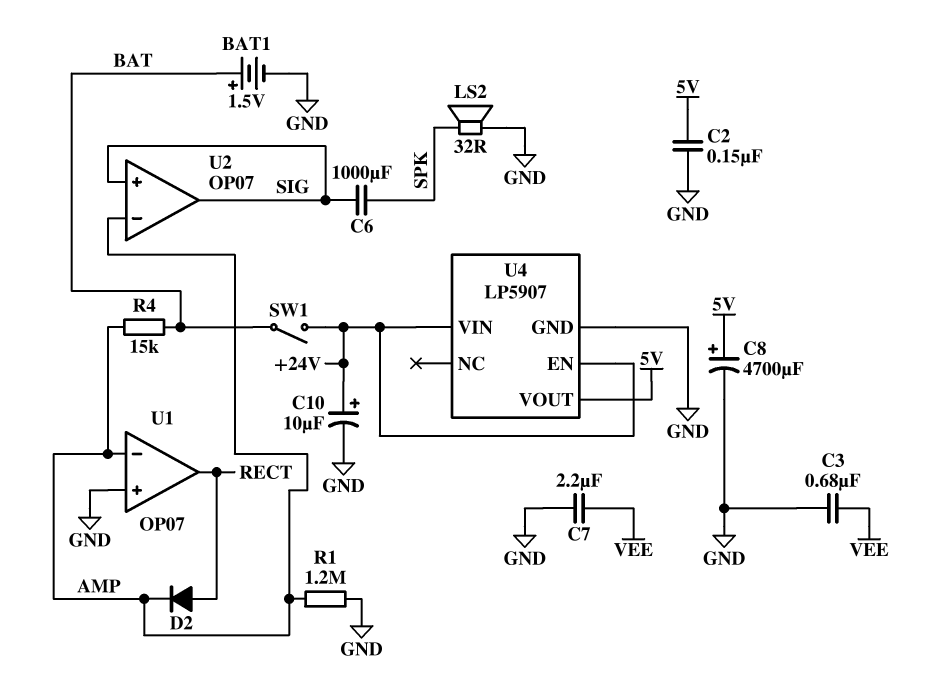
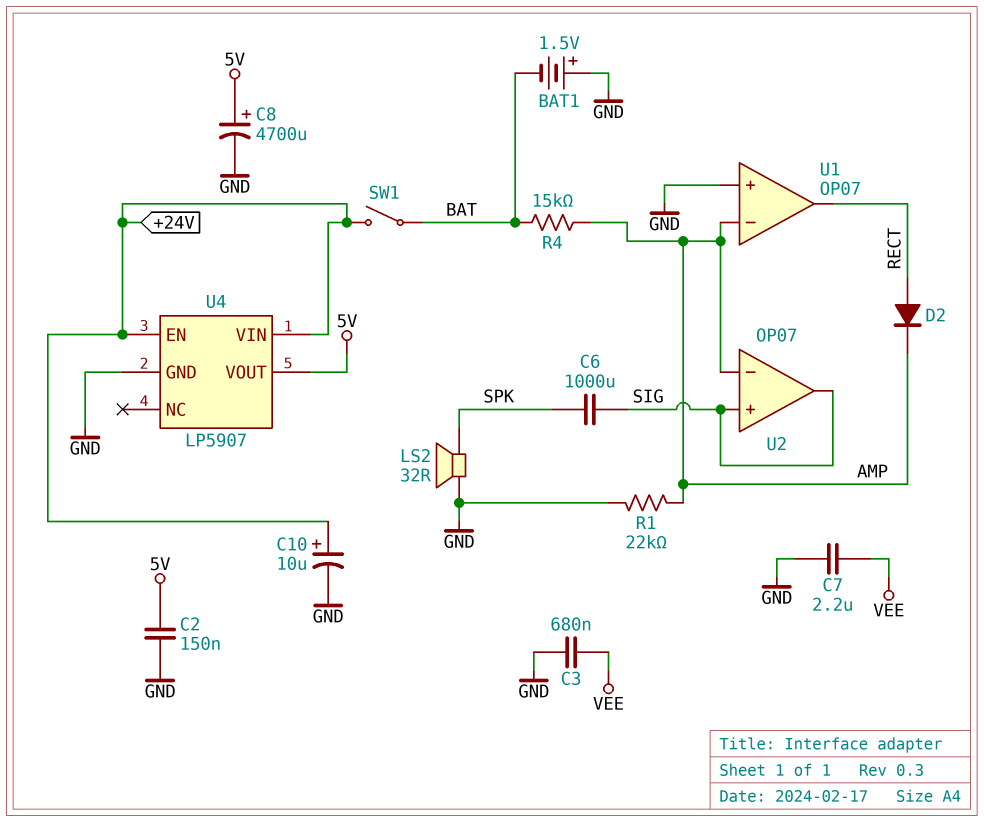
BAT1: 1.5V (plus BAT, minus GND) -> 1.5V (plus GND, minus BAT)
R1: 1.2M (AMP, GND) -> 22k (AMP, GND)

